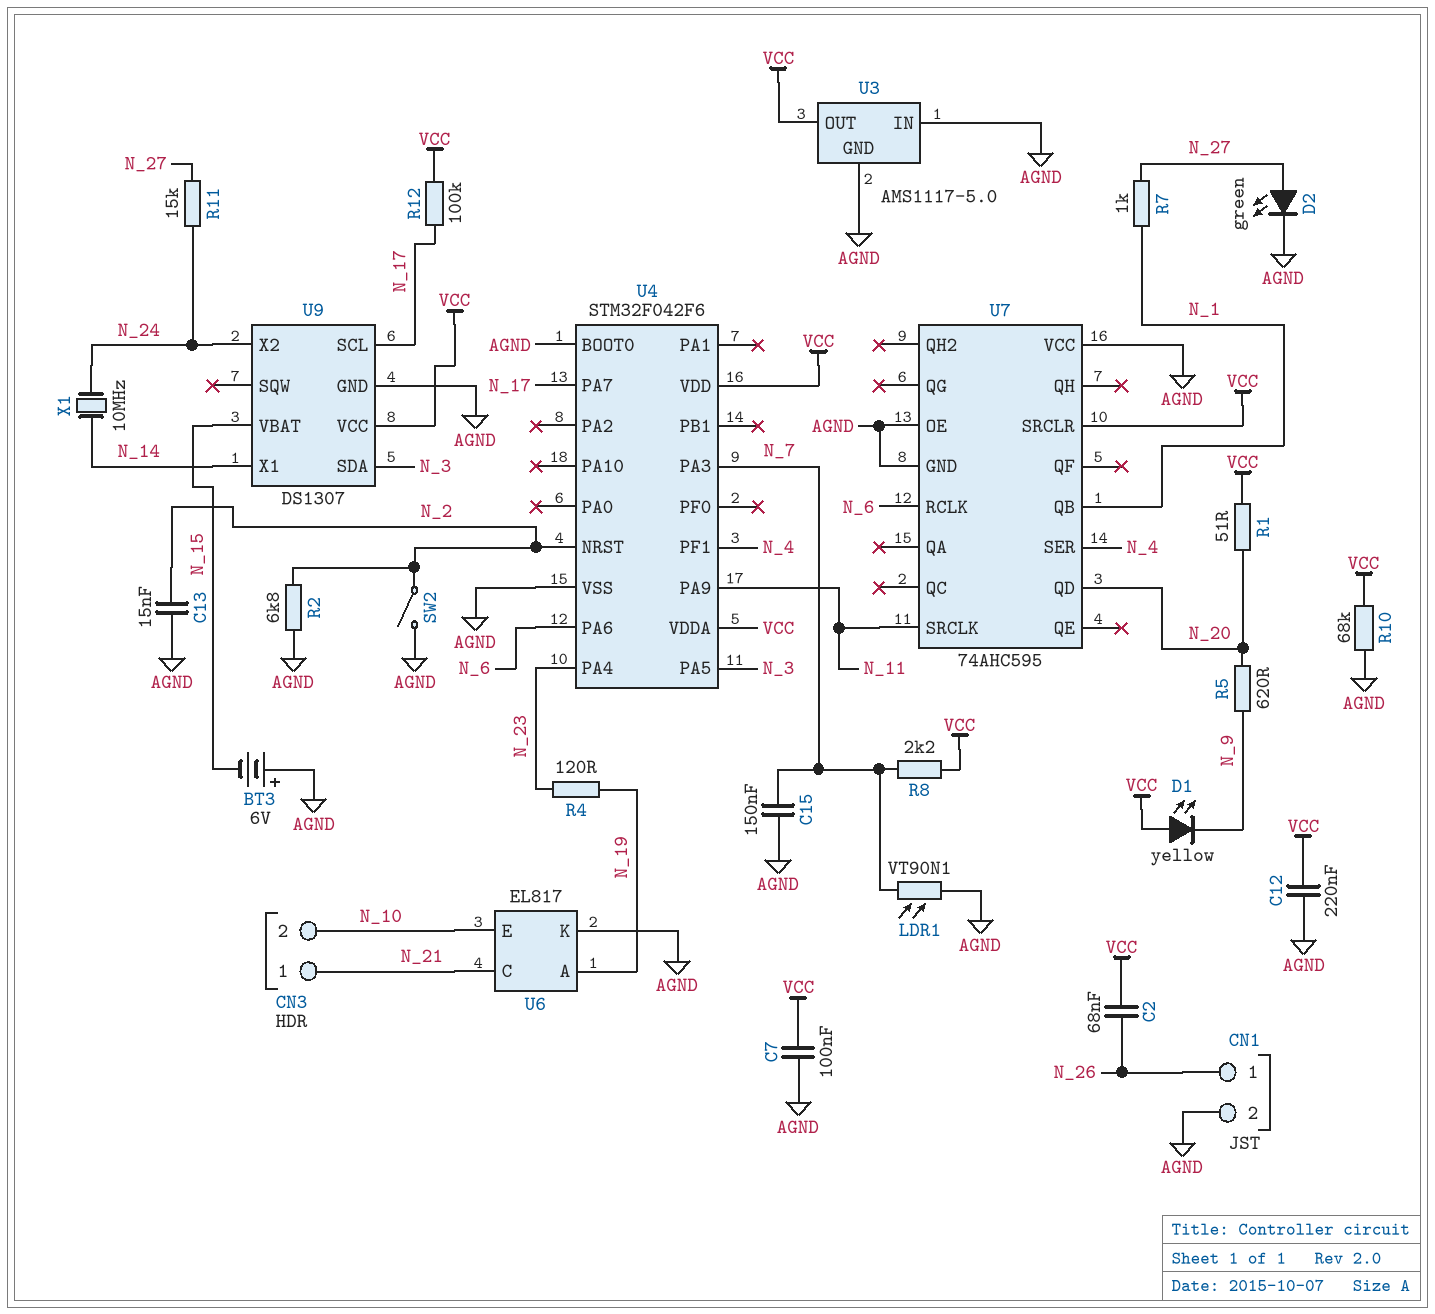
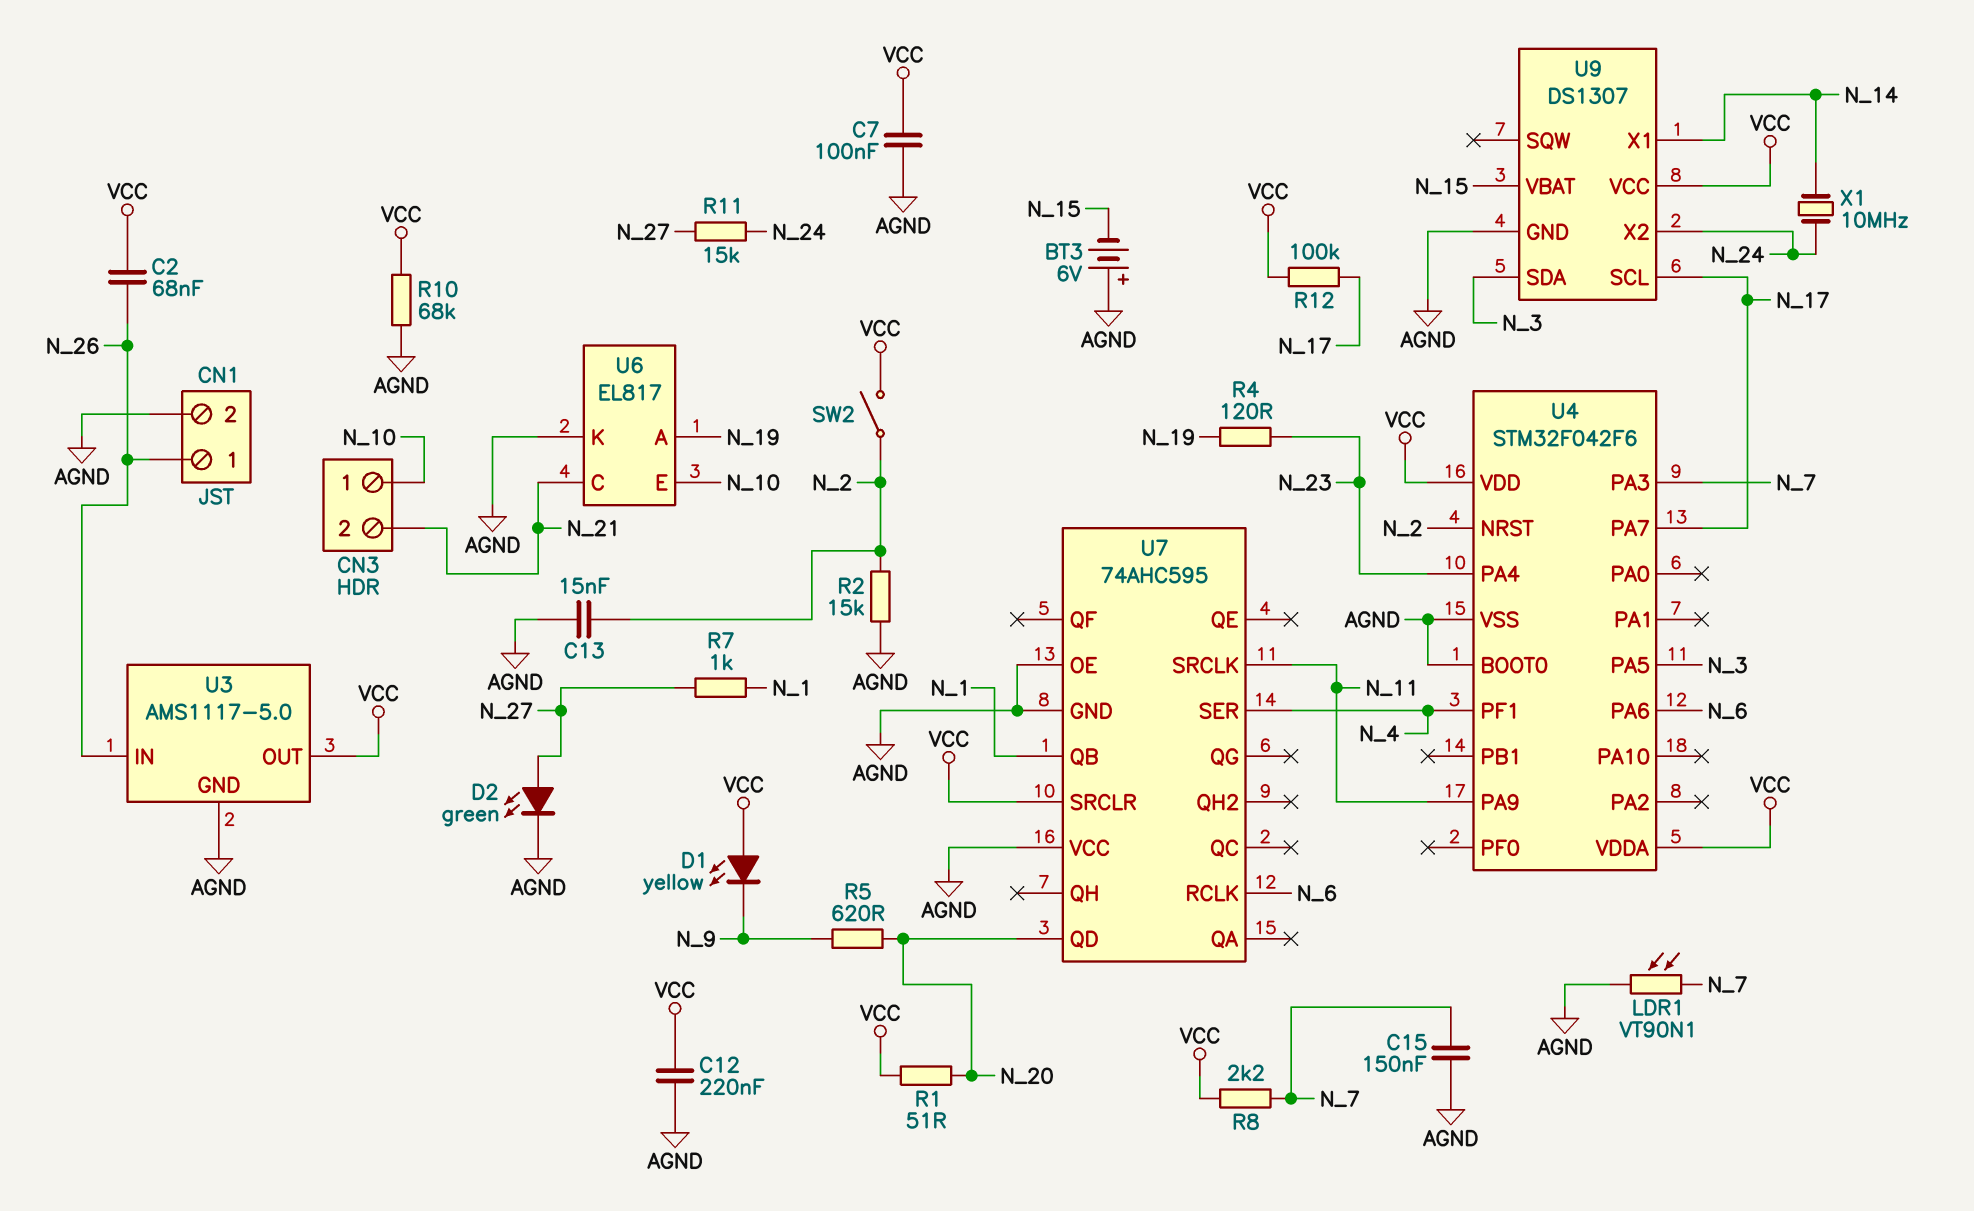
CN3 pin 1: N_21 -> N_10
CN3 pin 2: N_10 -> N_21
R2: 6.8k (AGND, N_2) -> 15k (AGND, N_2)
SW2: switch (AGND, N_2) -> switch (N_2, VCC)
U3 pin IN: AGND -> N_26

